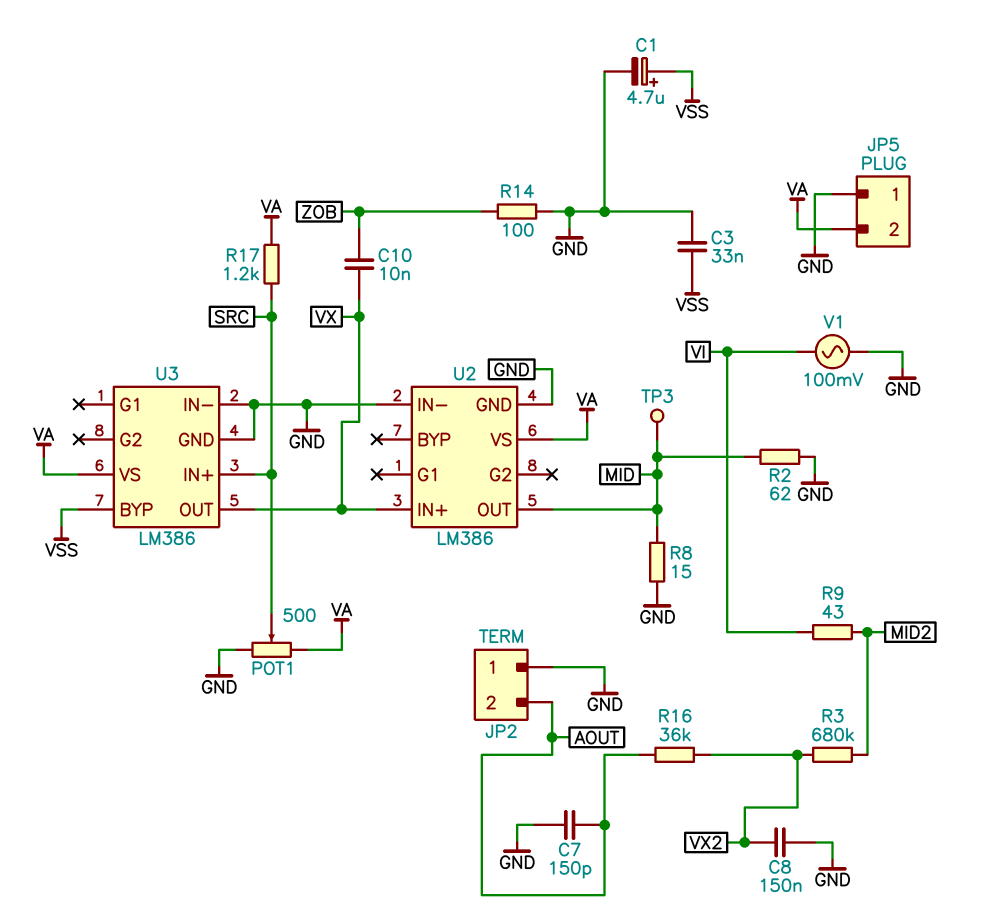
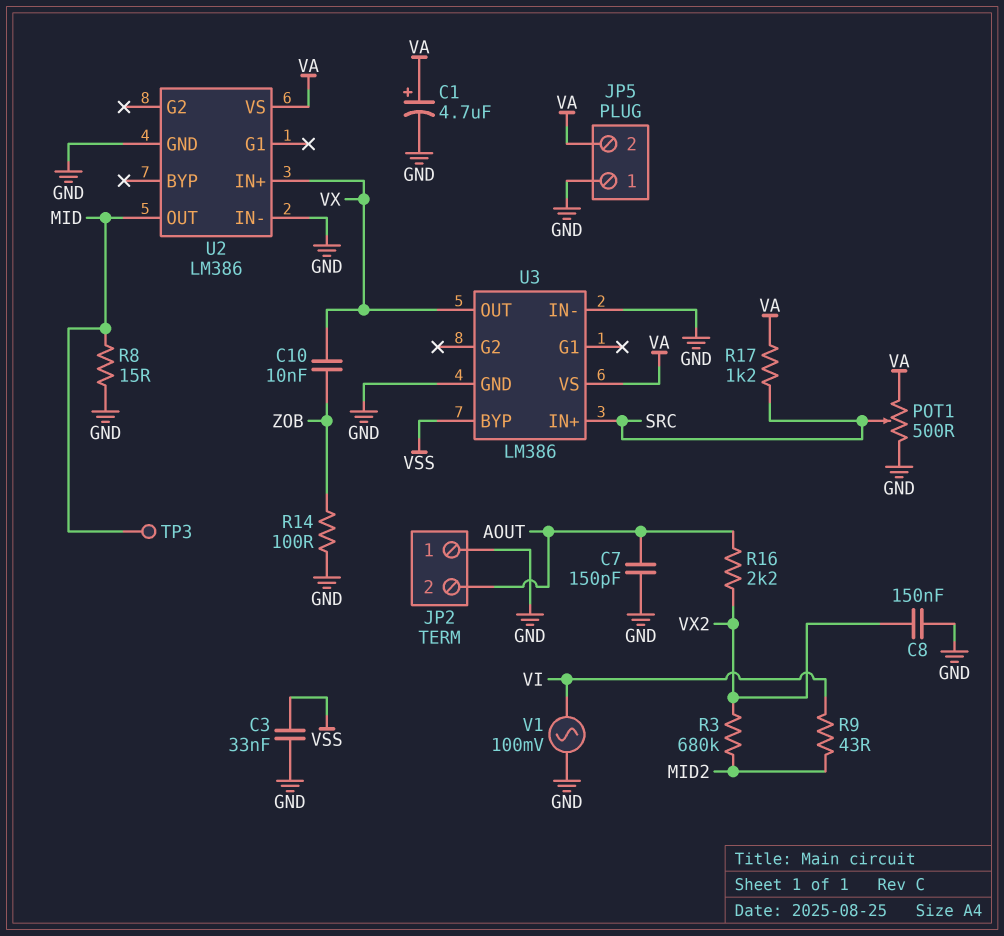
C1: 4.7uF (plus VSS, minus GND) -> 4.7uF (plus VA, minus GND)
R2: 62 (GND, MID) -> none
R16: 36k (AOUT, VX2) -> 2.2k (AOUT, VX2)

